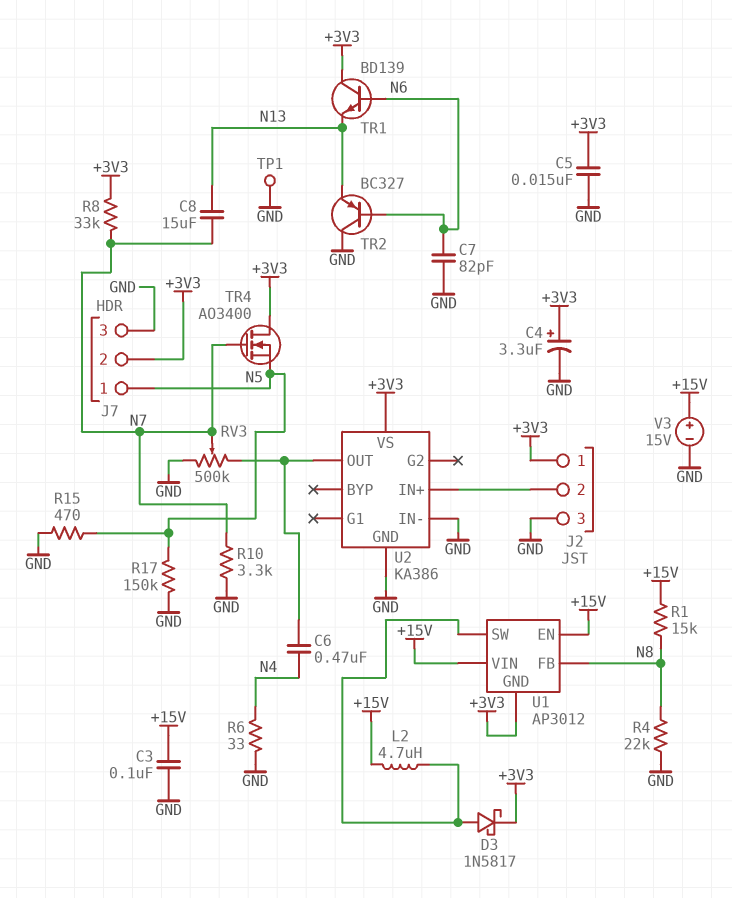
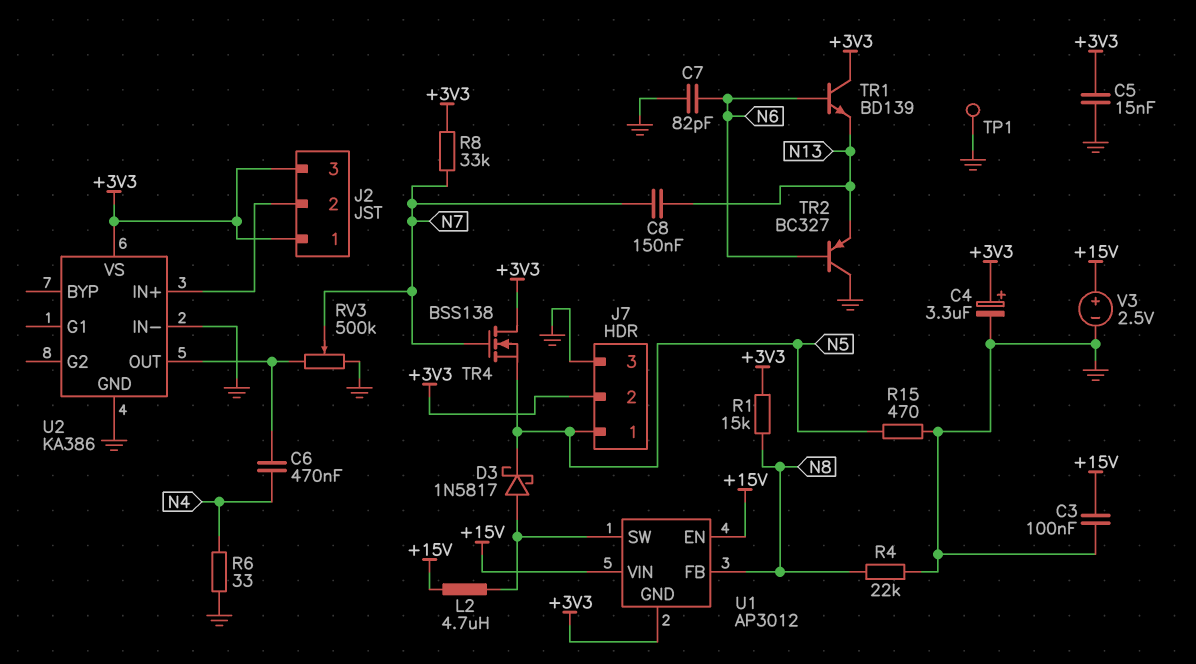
C8: 15uF (N7, N13) -> 150nF (N7, N13)
D3: schottky 1N5817 (A U1/SW, K +3V3) -> schottky 1N5817 (A U1/SW, K N5)
J2 pin 3: GND -> +3V3
R1: 15k (+15V, N8) -> 15k (+3V3, N8)
R10: 3.3k (GND, N7) -> none
R17: 150k (GND, N5) -> none
TR4: NMOS AO3400 (G N7, D +3V3, S N5) -> NMOS BSS138 (G N7, D +3V3, S N5)
V3: 15V (plus +15V, minus GND) -> 2.5V (plus +15V, minus GND)

